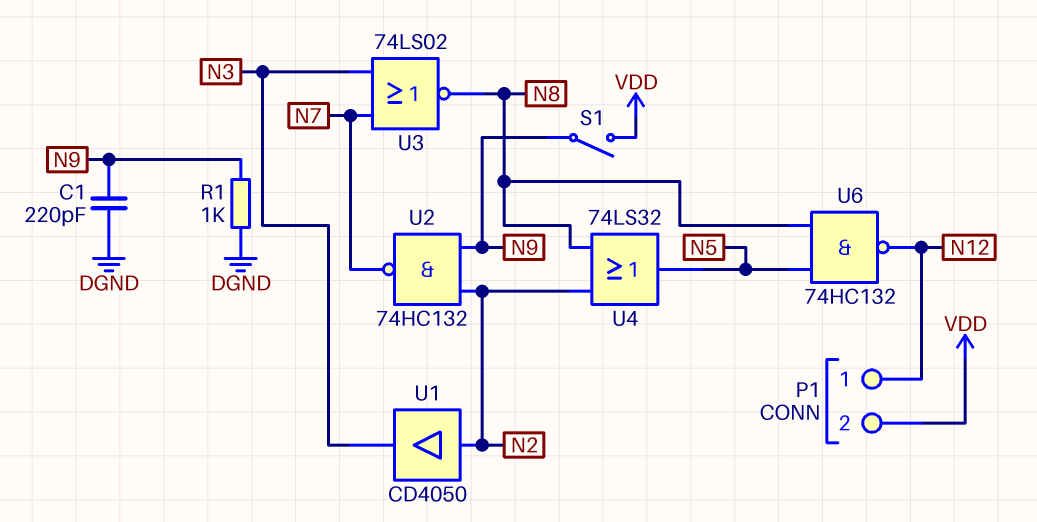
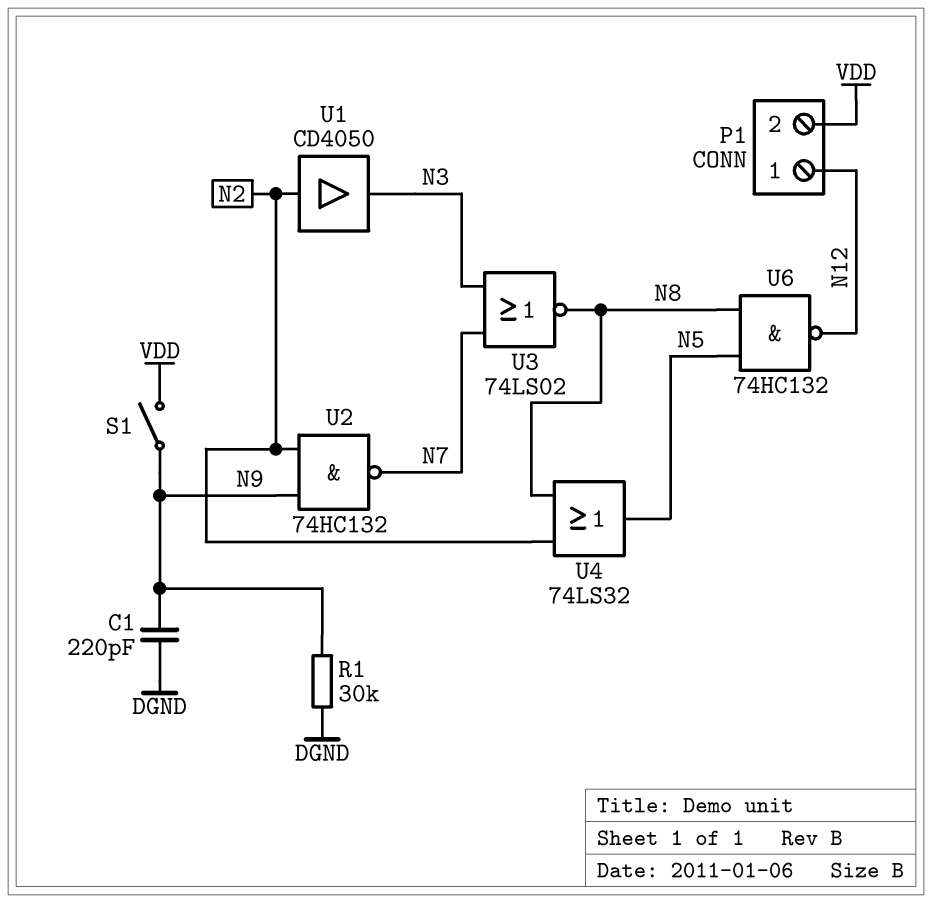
R1: 1k (DGND, N9) -> 30k (DGND, N9)

